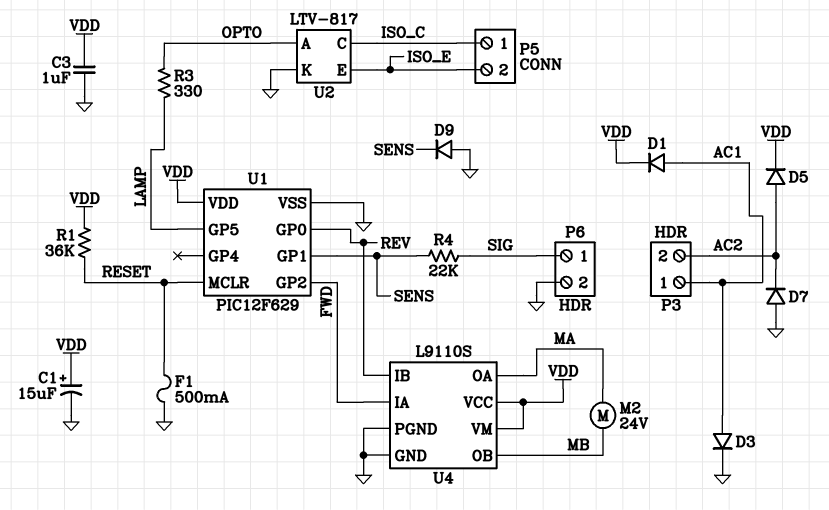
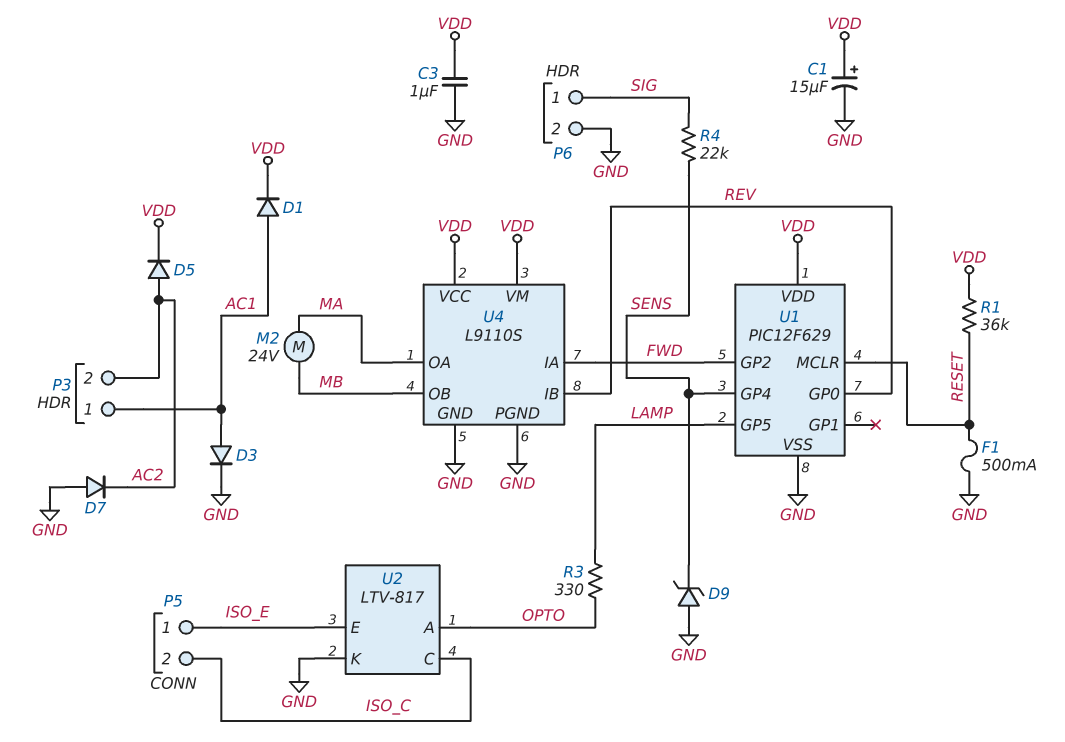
D9: diode (A GND, K SENS) -> zener (A GND, K SENS)
P5 pin 1: ISO_C -> ISO_E
P5 pin 2: ISO_E -> ISO_C
U1 pin GP1: SENS -> none
U1 pin GP4: none -> SENS

